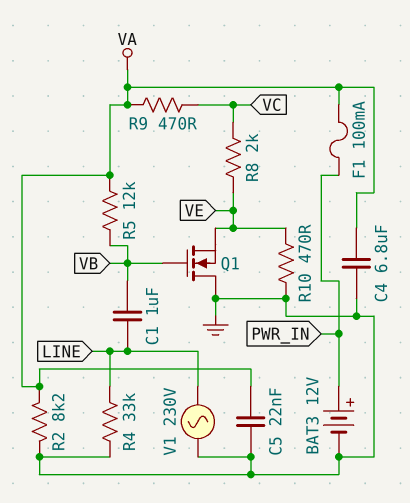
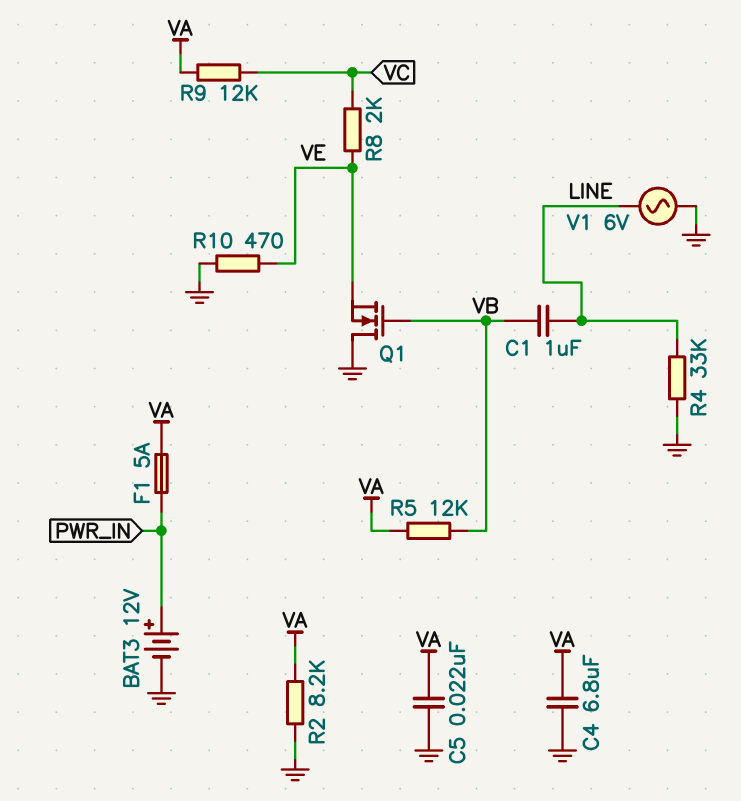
F1: 100mA (PWR_IN, VA) -> 5A (PWR_IN, VA)
R9: 470 (VA, VC) -> 12k (VA, VC)
V1: AC 230V (GND, LINE) -> AC 6V (GND, LINE)

